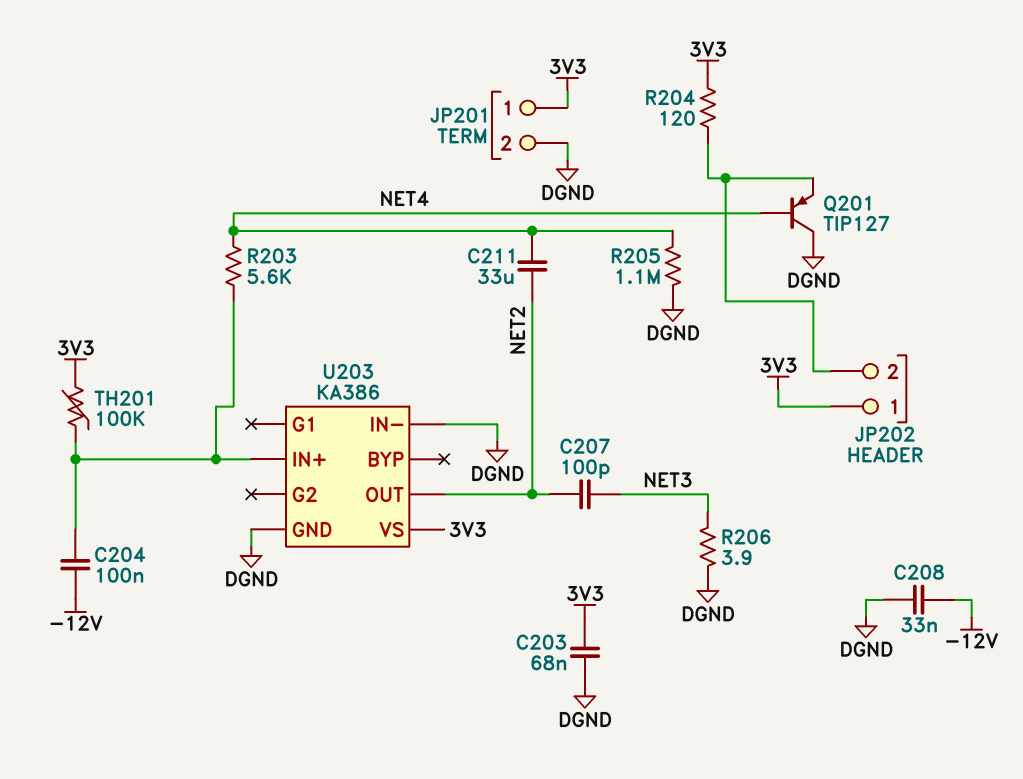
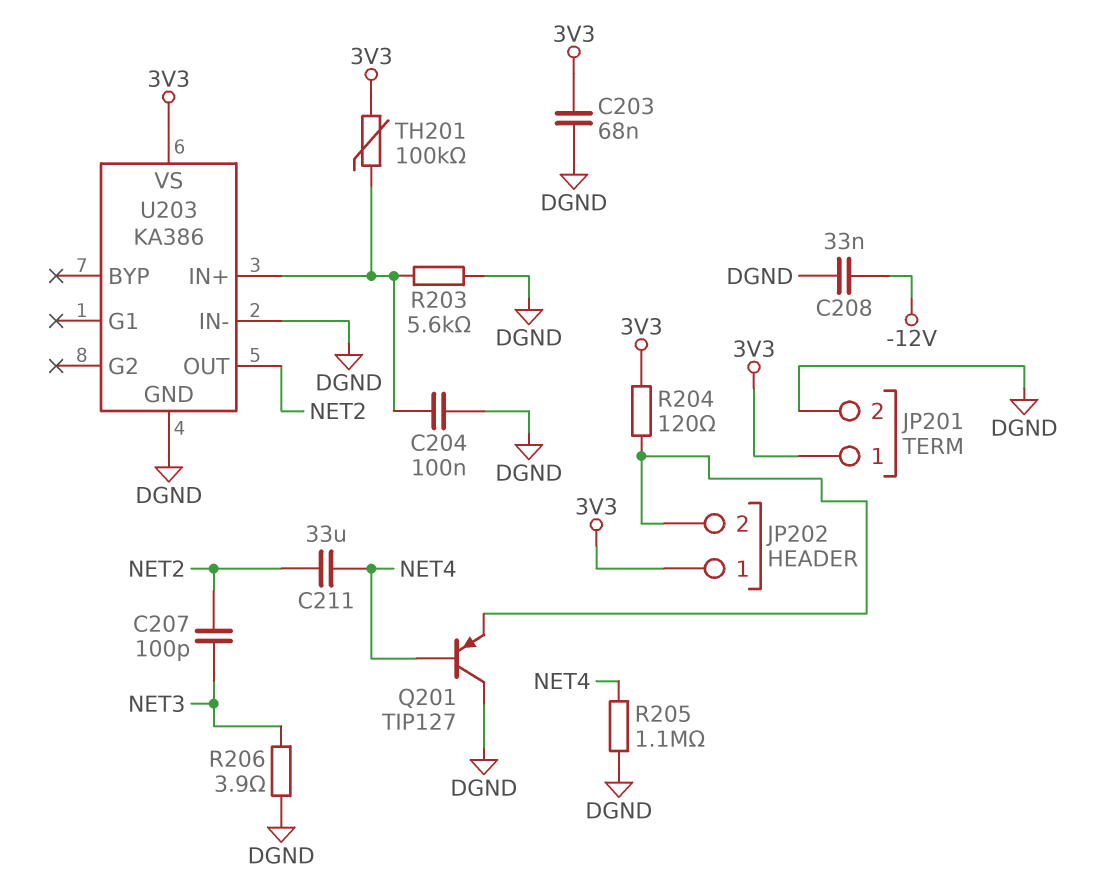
C204: 100nF (-12V, U203/IN+) -> 100nF (DGND, U203/IN+)
R203: 5.6k (NET4, U203/IN+) -> 5.6k (DGND, U203/IN+)

